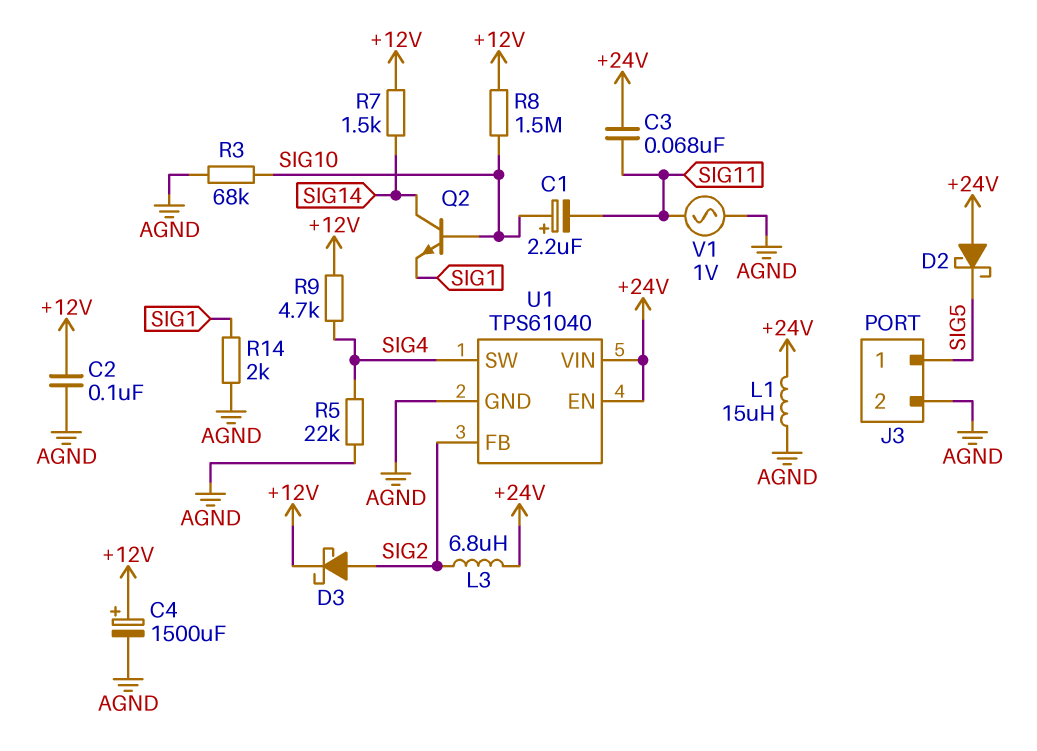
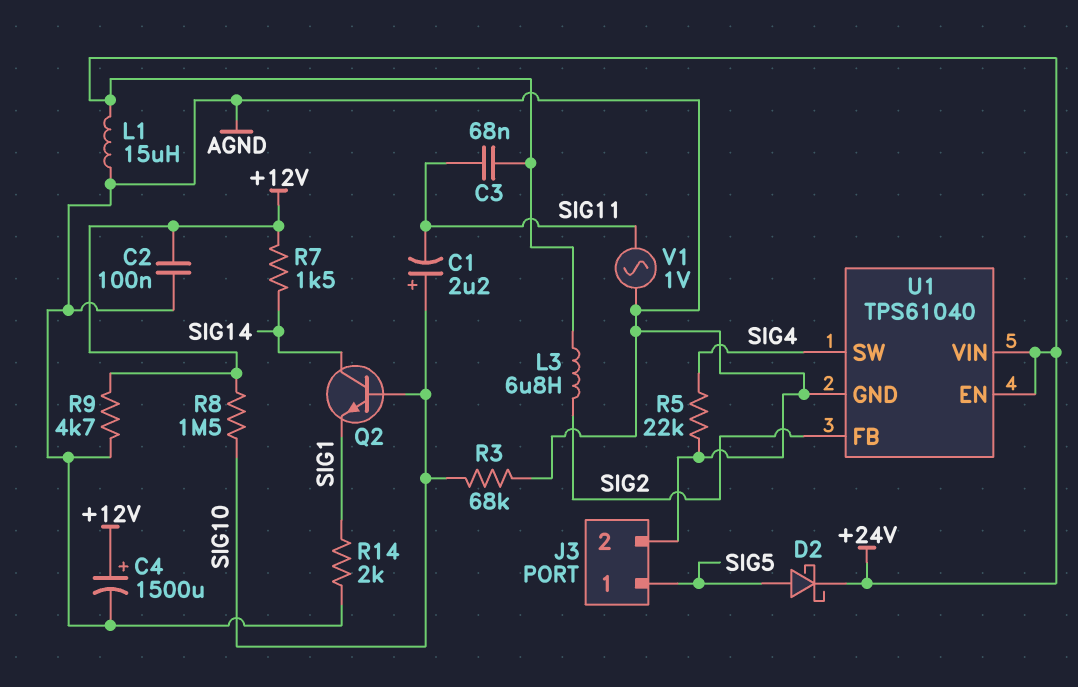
D2: schottky (A +24V, K SIG5) -> schottky (A SIG5, K +24V)
D3: schottky (A SIG2, K +12V) -> none
R9: 4.7k (+12V, SIG4) -> 4.7k (+12V, AGND)

